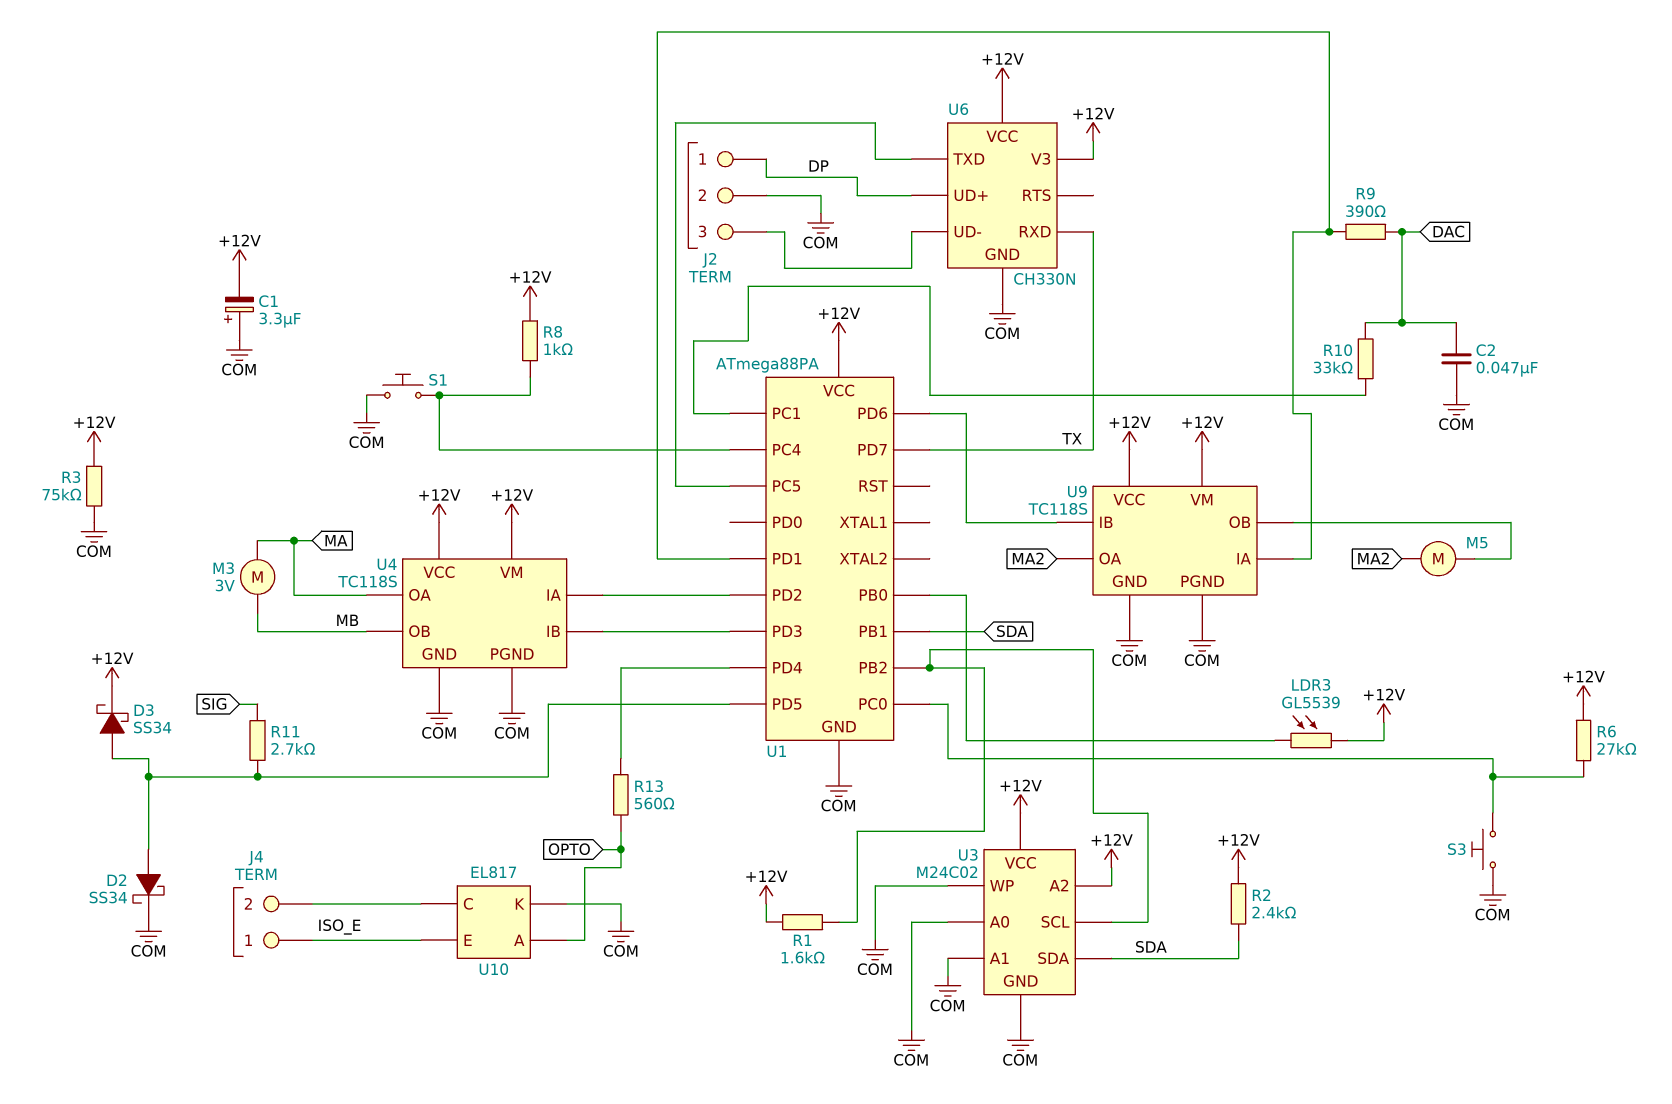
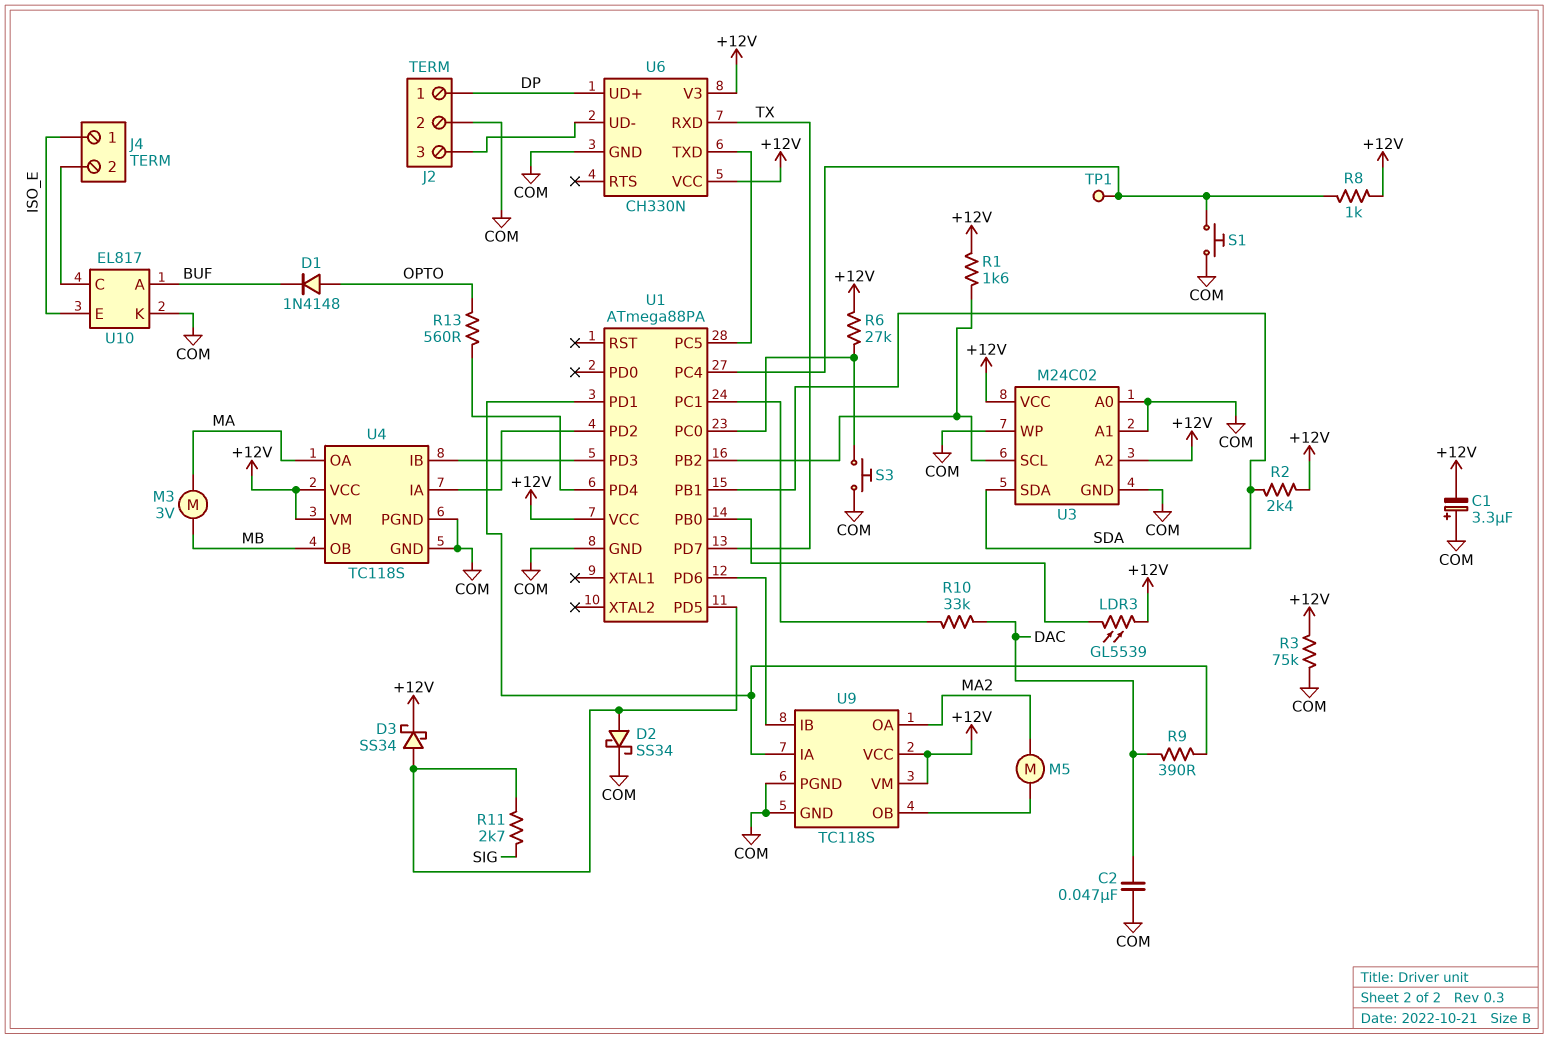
D1: none -> diode 1N4148 (A OPTO, K BUF)
TP1: none -> test point (U1/PC4)
U10 pin A: OPTO -> BUF

